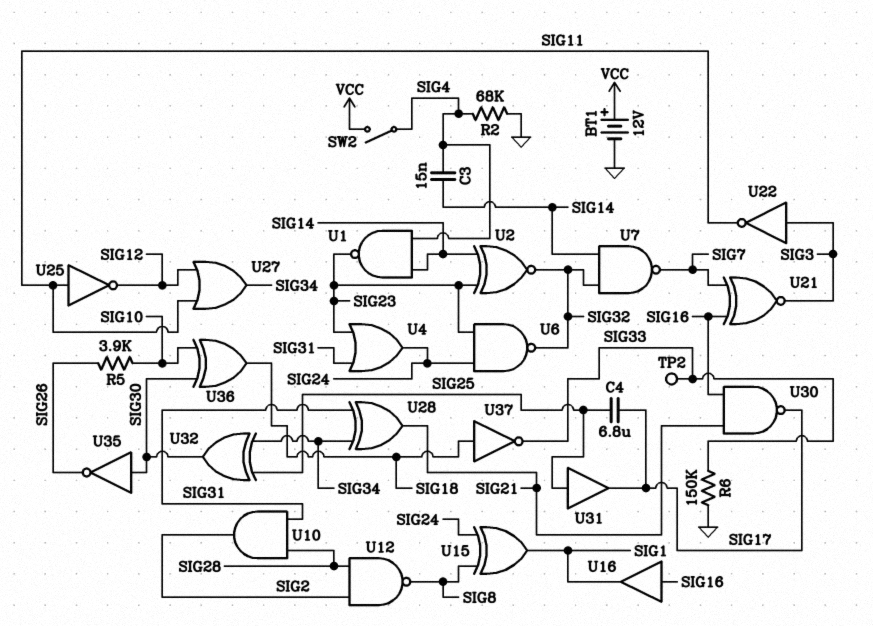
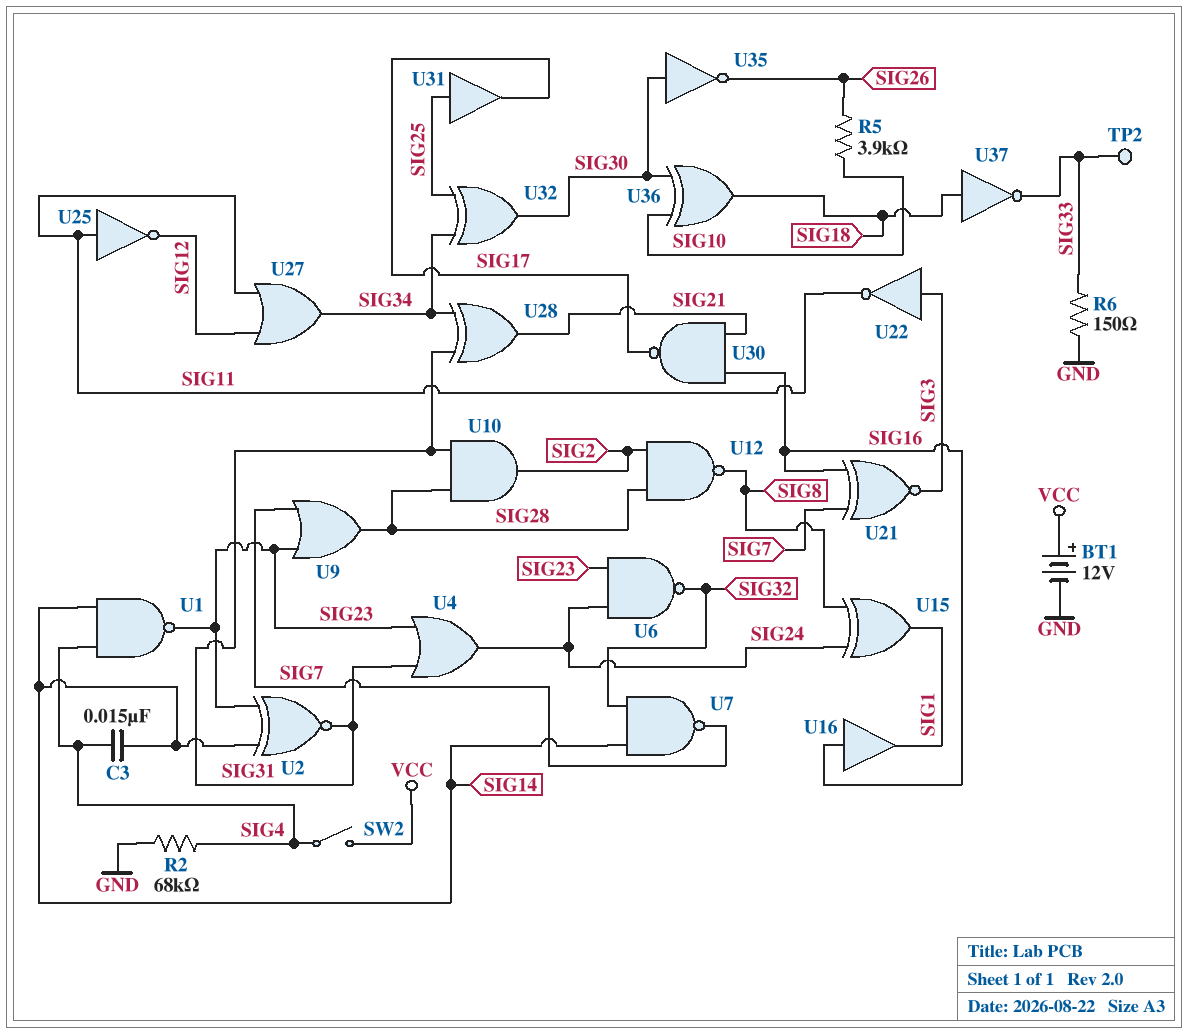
C4: 6.8uF (SIG17, SIG25) -> none
R6: 150k (GND, SIG33) -> 150 (GND, SIG33)
U2: XNOR (in SIG14, in SIG23, out SIG32) -> XNOR (in SIG14, in SIG23, out SIG31)
U9: none -> OR (in SIG7, in SIG23, out SIG28)

